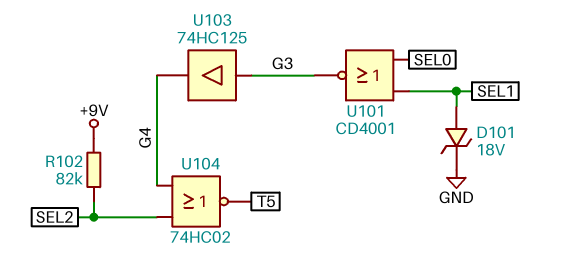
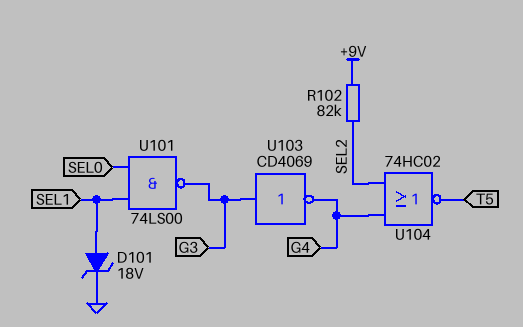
U101: NOR CD4001 (in SEL0, in SEL1, out G3) -> NAND 74LS00 (in SEL0, in SEL1, out G3)
U103: buffer 74HC125 (in G3, out G4) -> NOT CD4069 (in G3, out G4)

